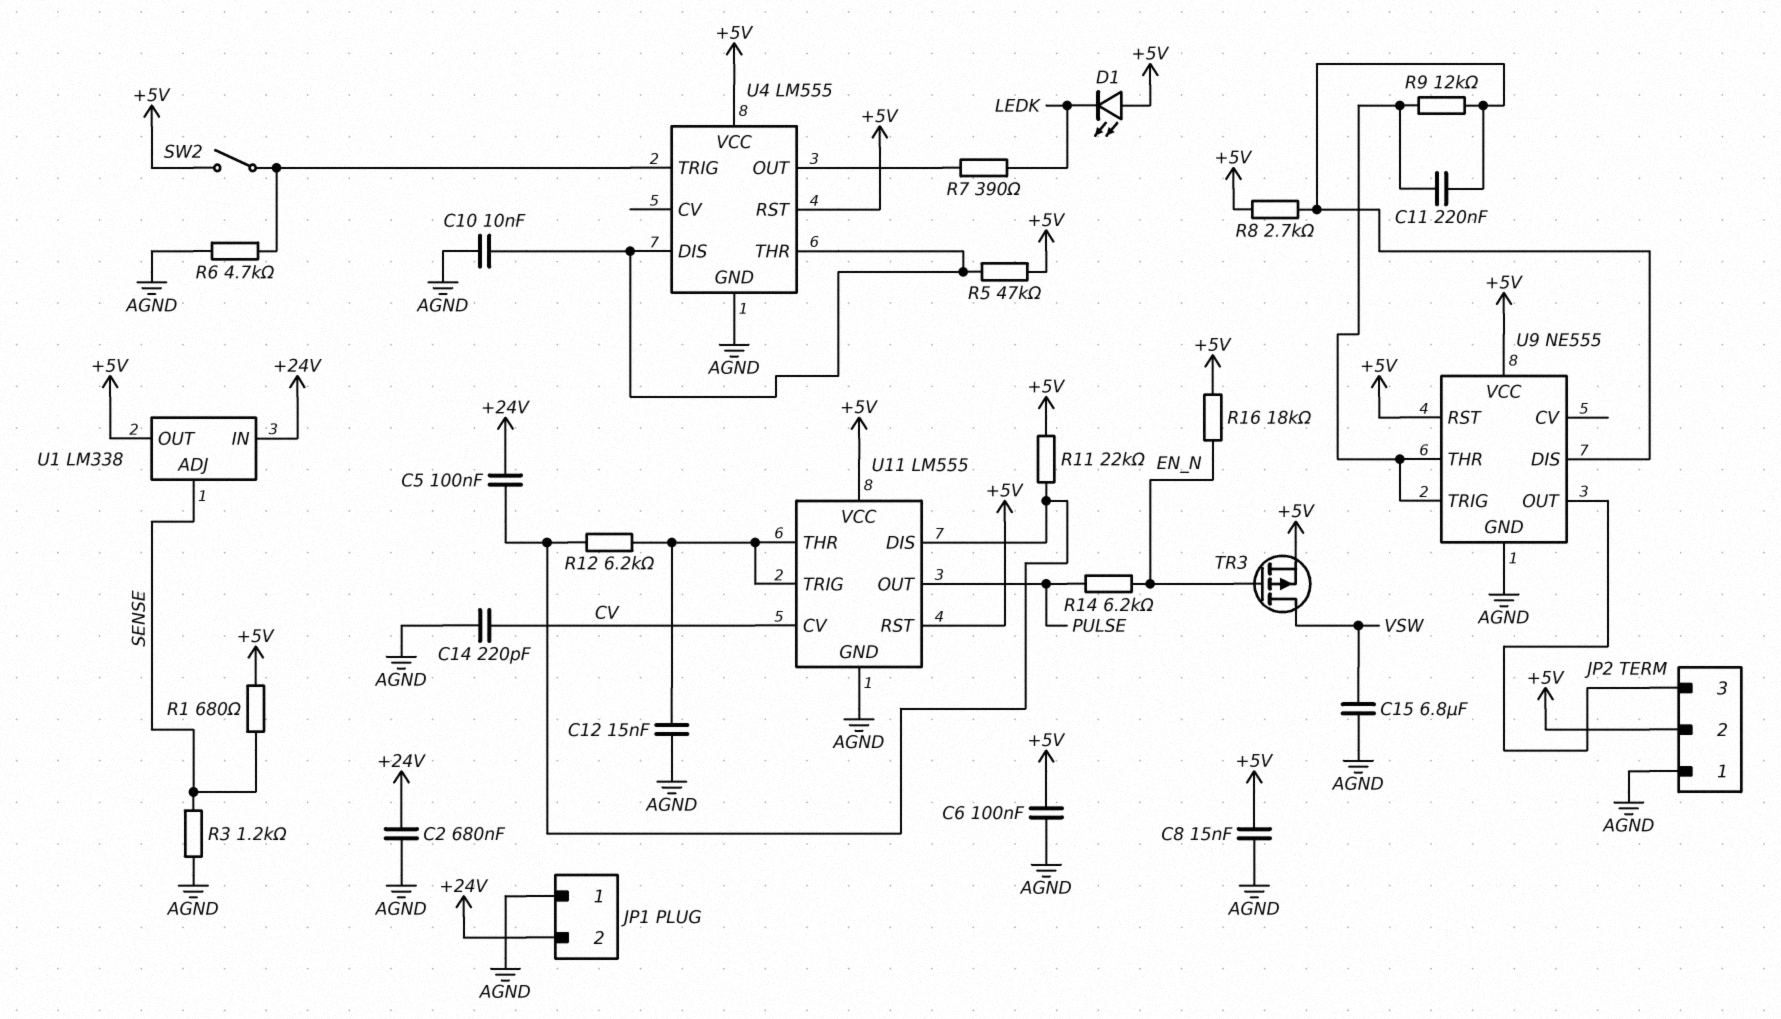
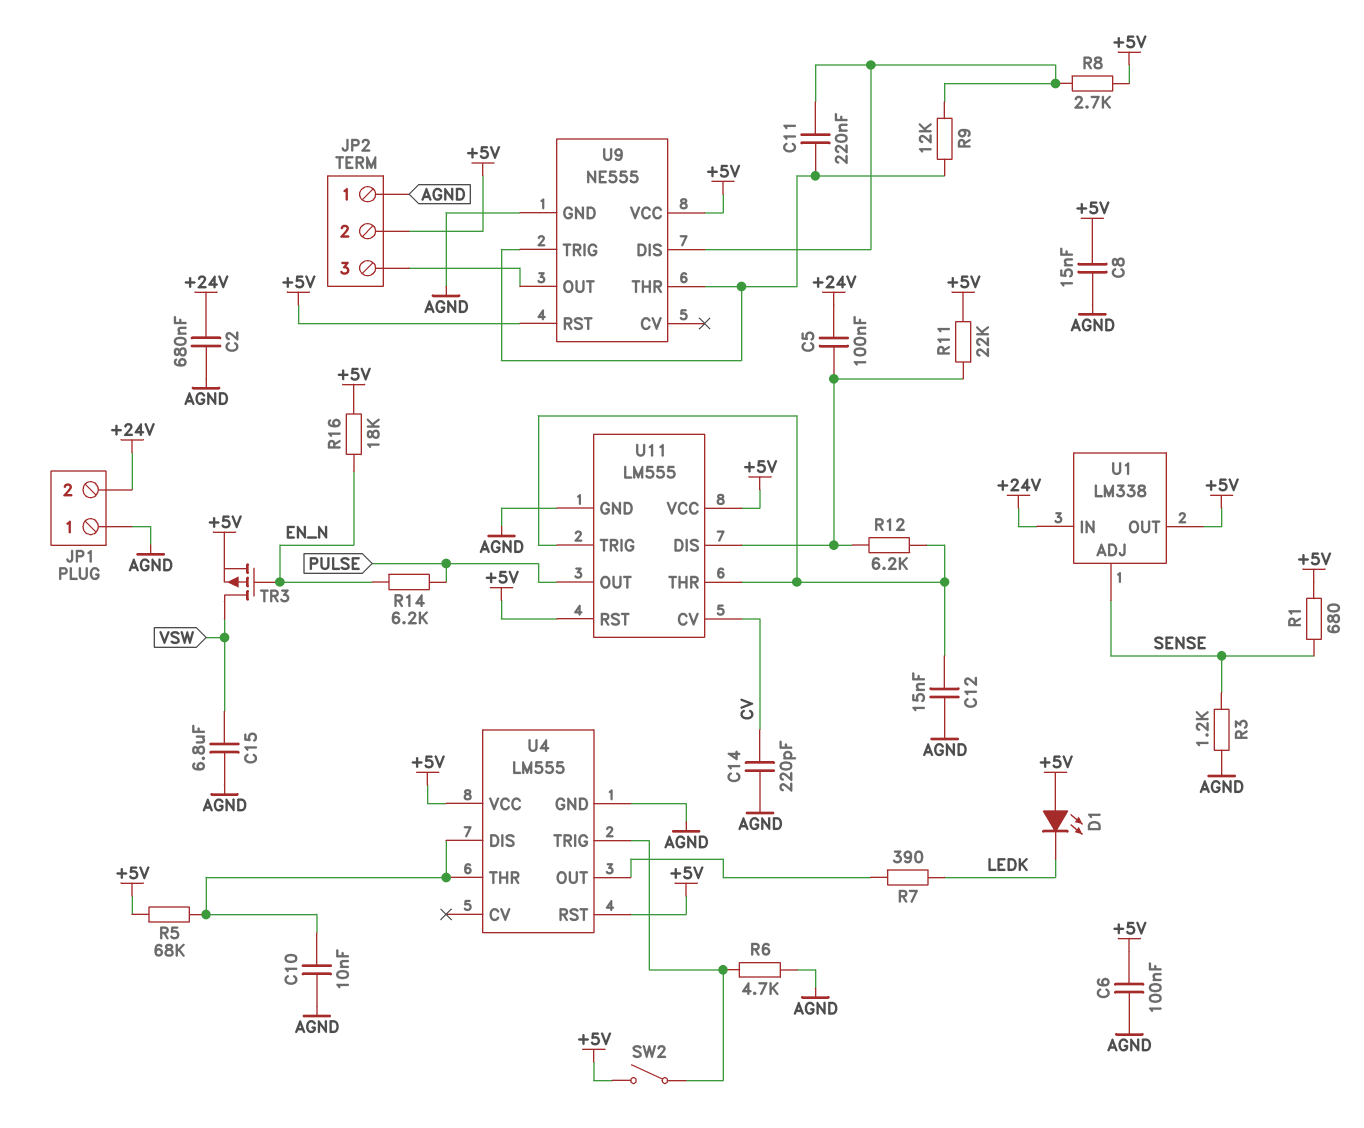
R5: 47k (+5V, U4/DIS) -> 68k (+5V, U4/DIS)

